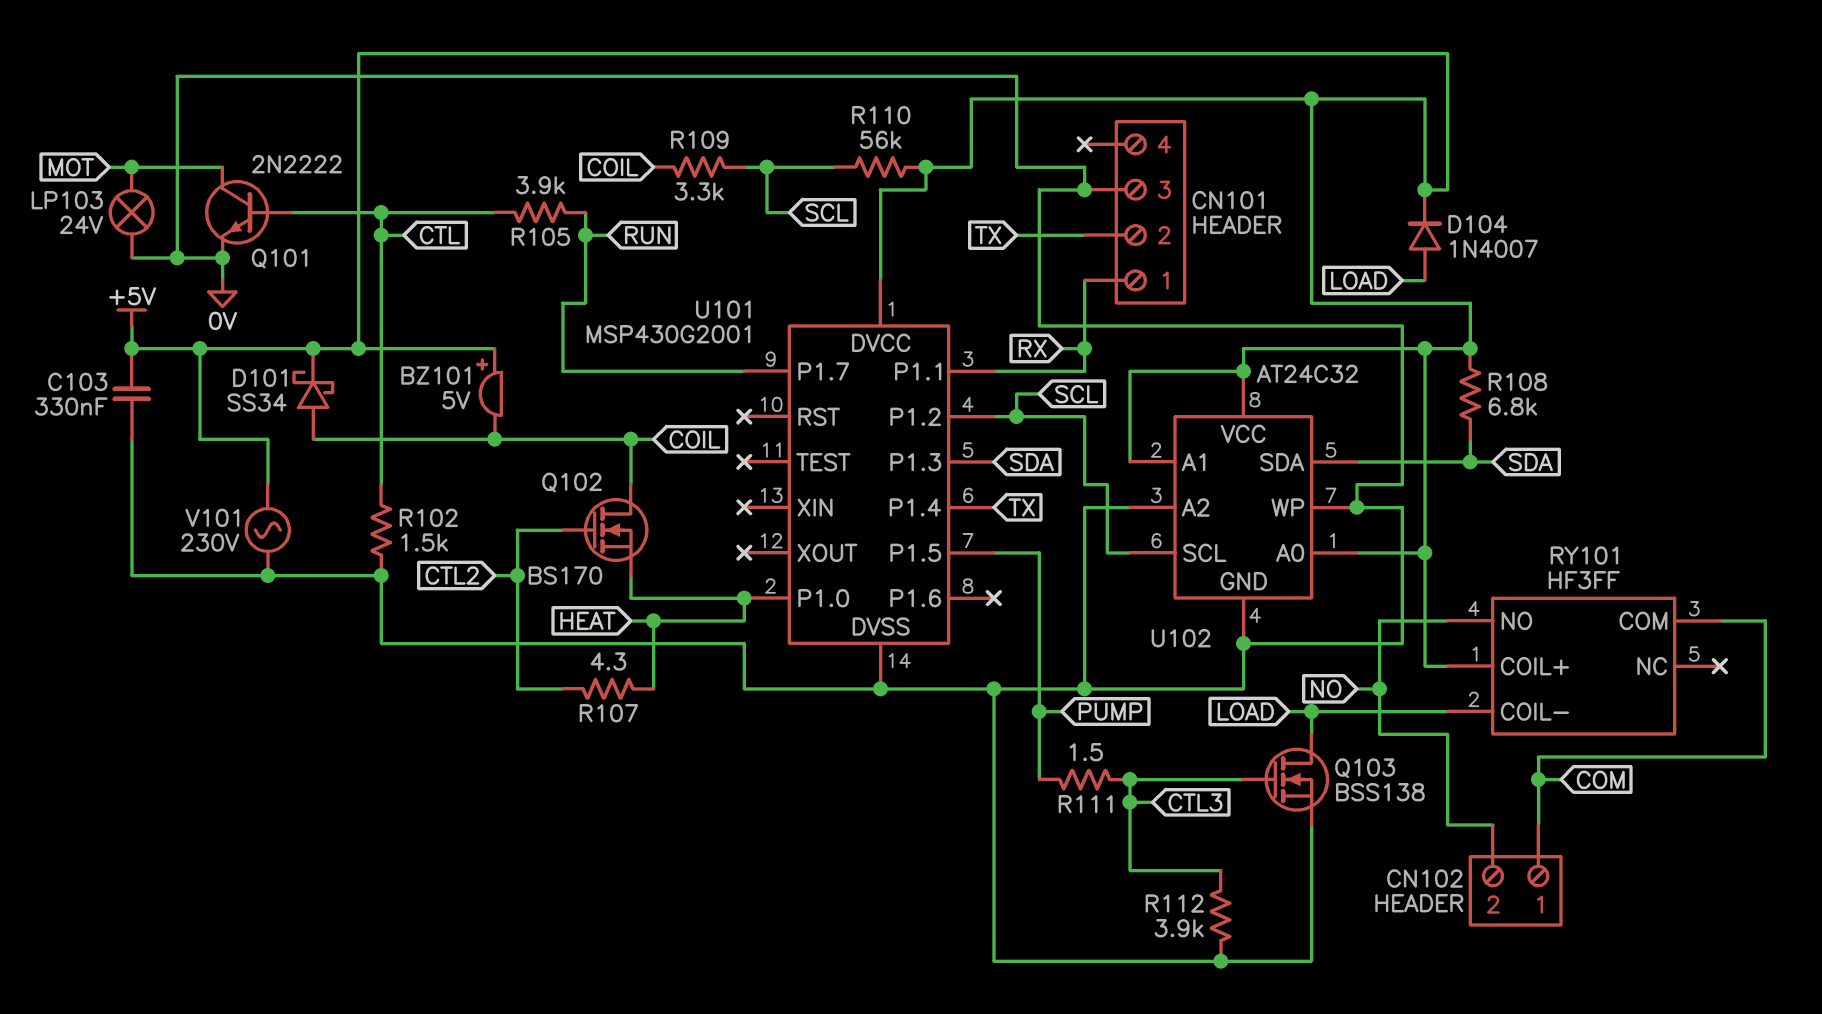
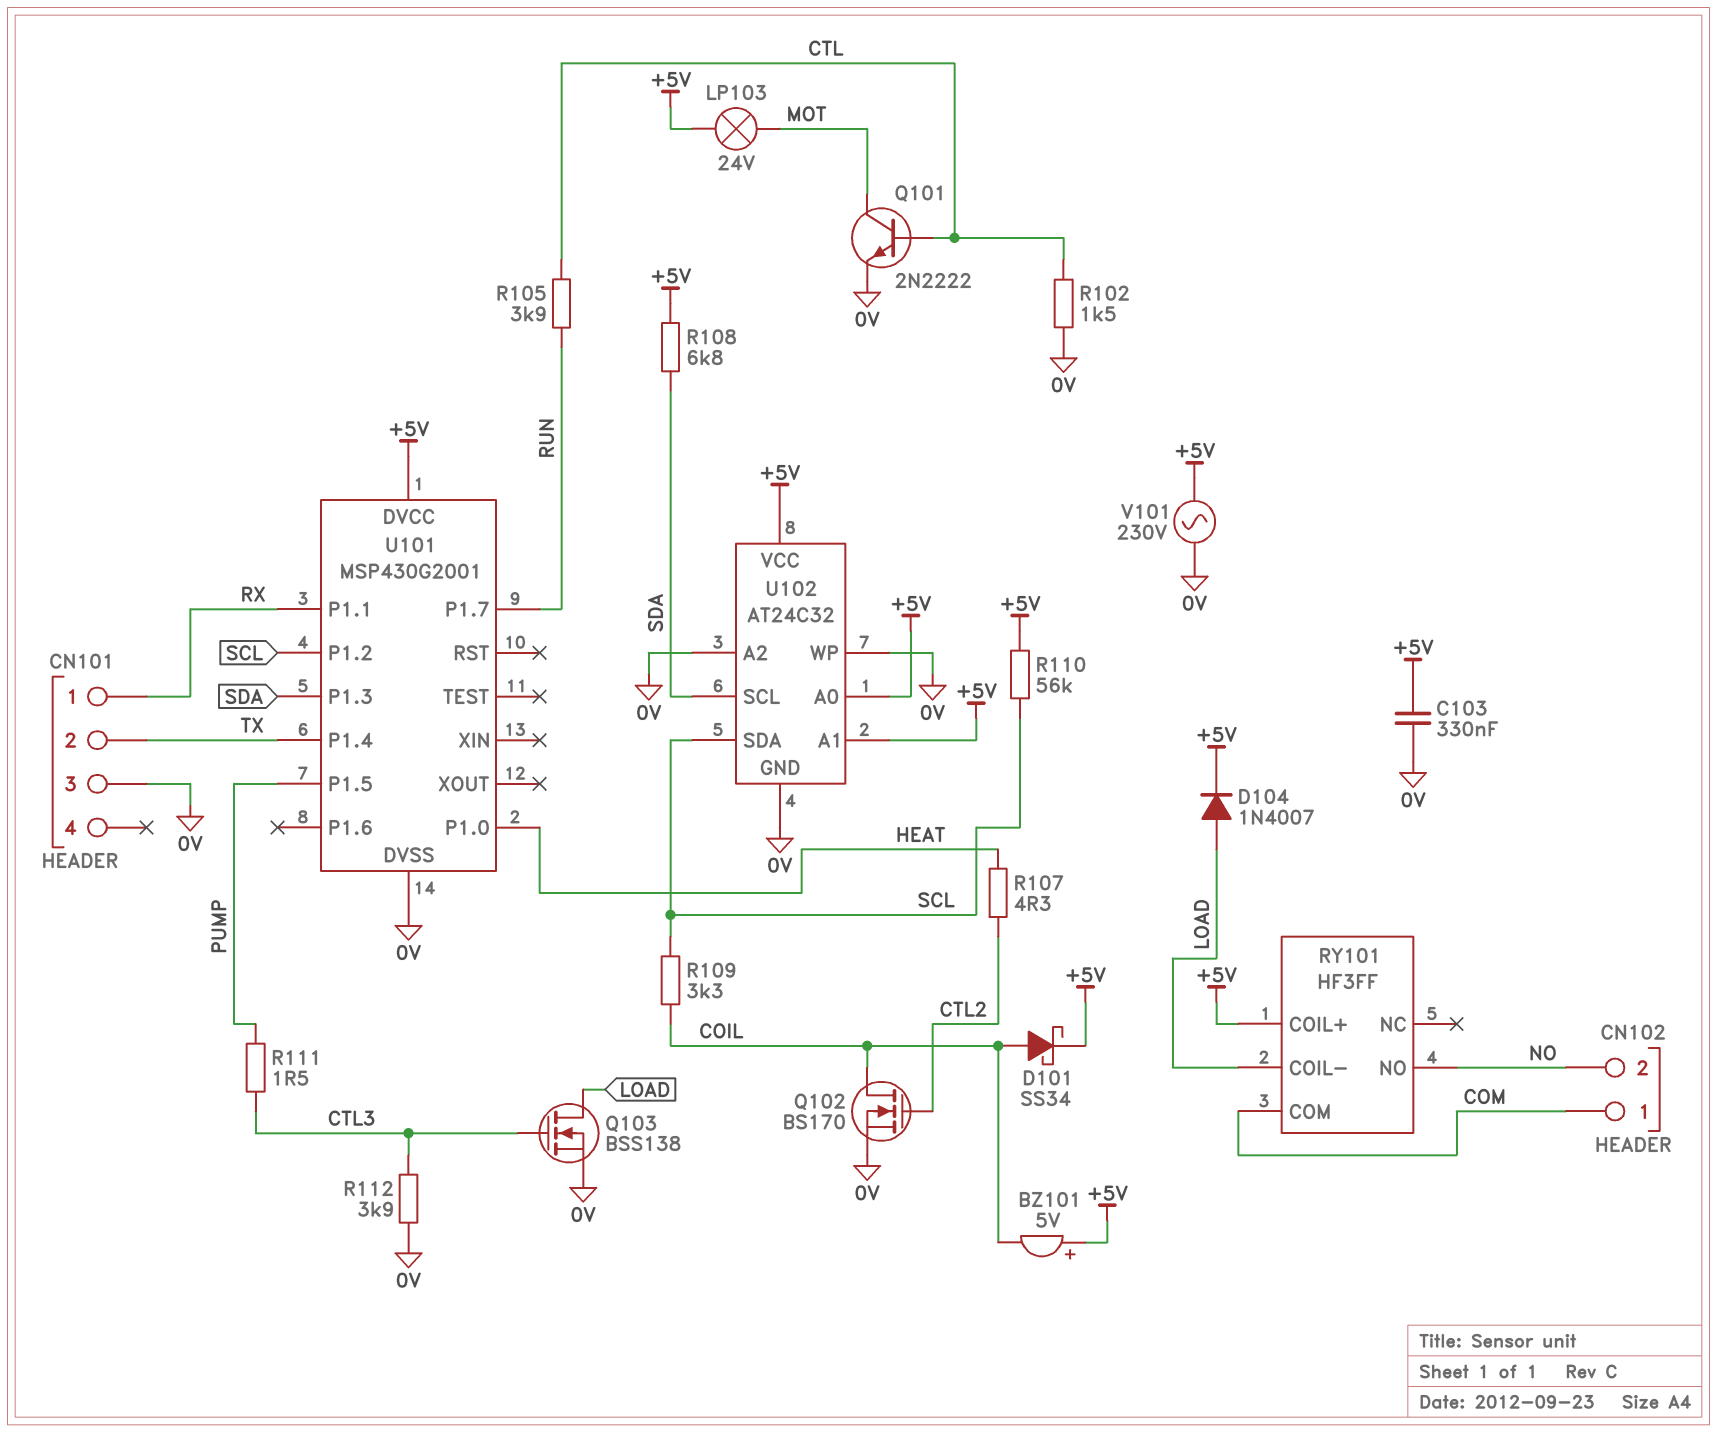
LP103: lamp 24V (0V, MOT) -> lamp 24V (+5V, MOT)
Q102: NMOS BS170 (G CTL2, D COIL, S HEAT) -> NMOS BS170 (G CTL2, D COIL, S 0V)
U102 pin SCL: SCL -> SDA
U102 pin SDA: SDA -> SCL

